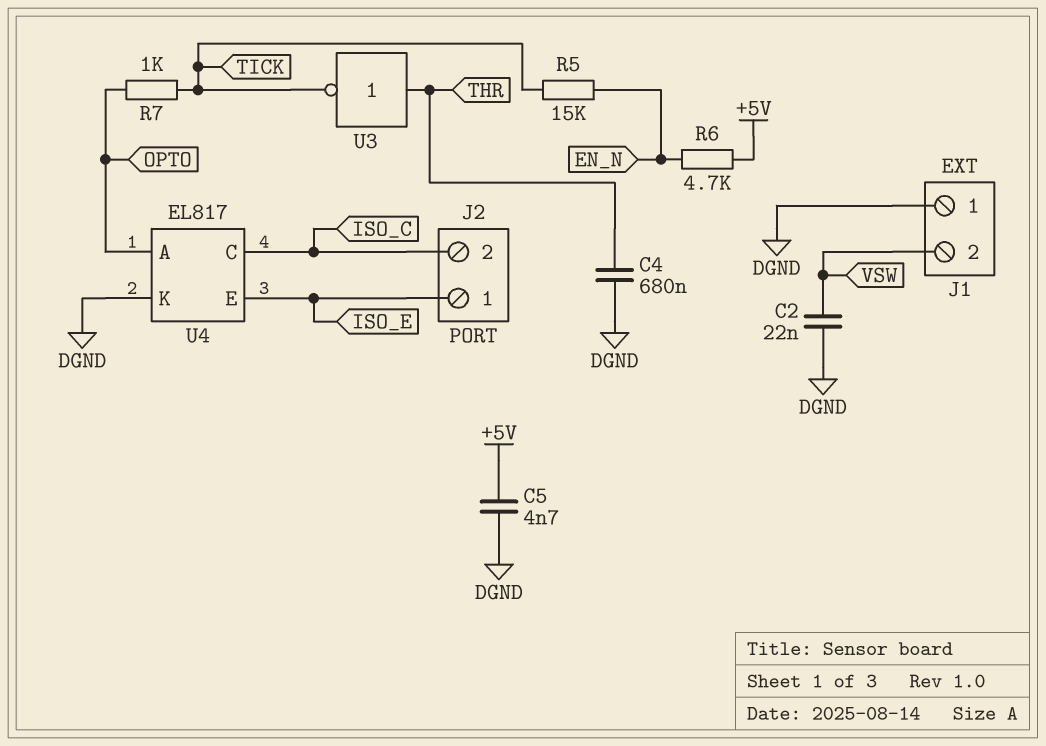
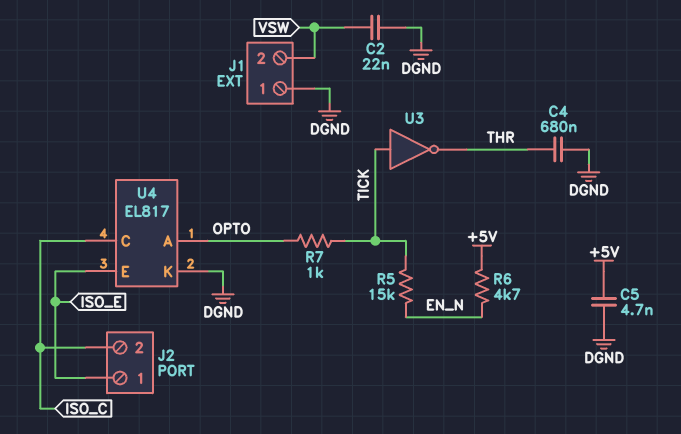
U3: NOT (in THR, out TICK) -> NOT (in TICK, out THR)

